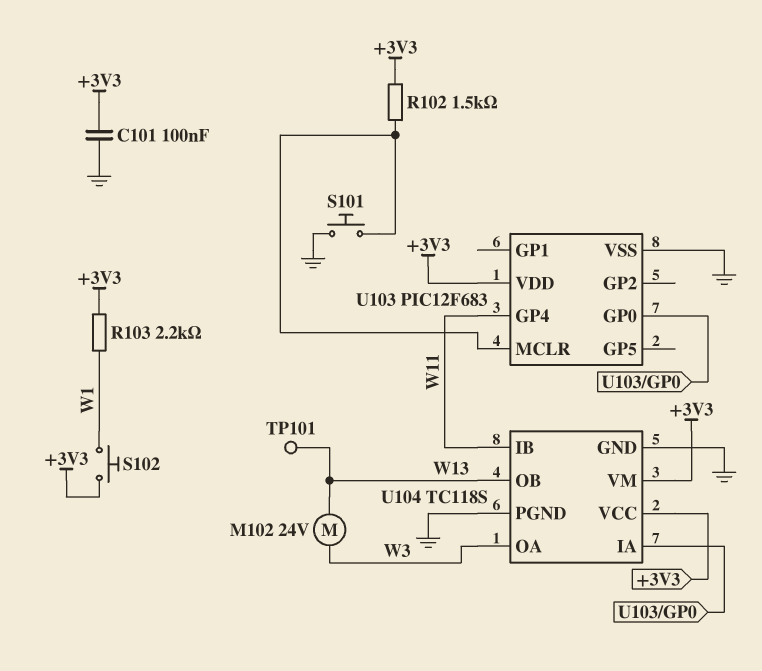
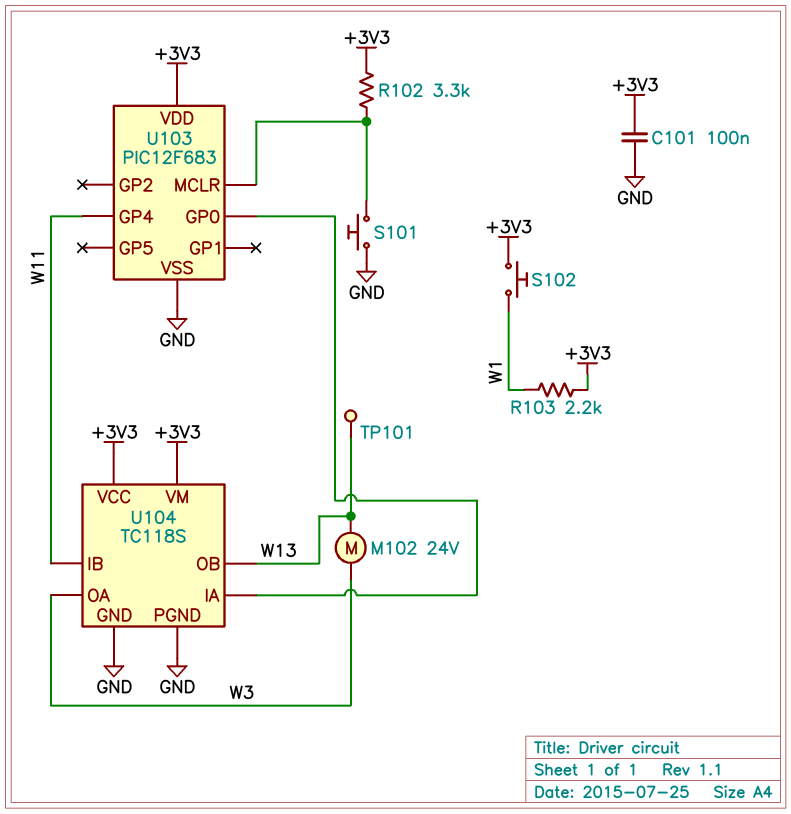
R102: 1.5k (+3V3, U103/MCLR) -> 3.3k (+3V3, U103/MCLR)

